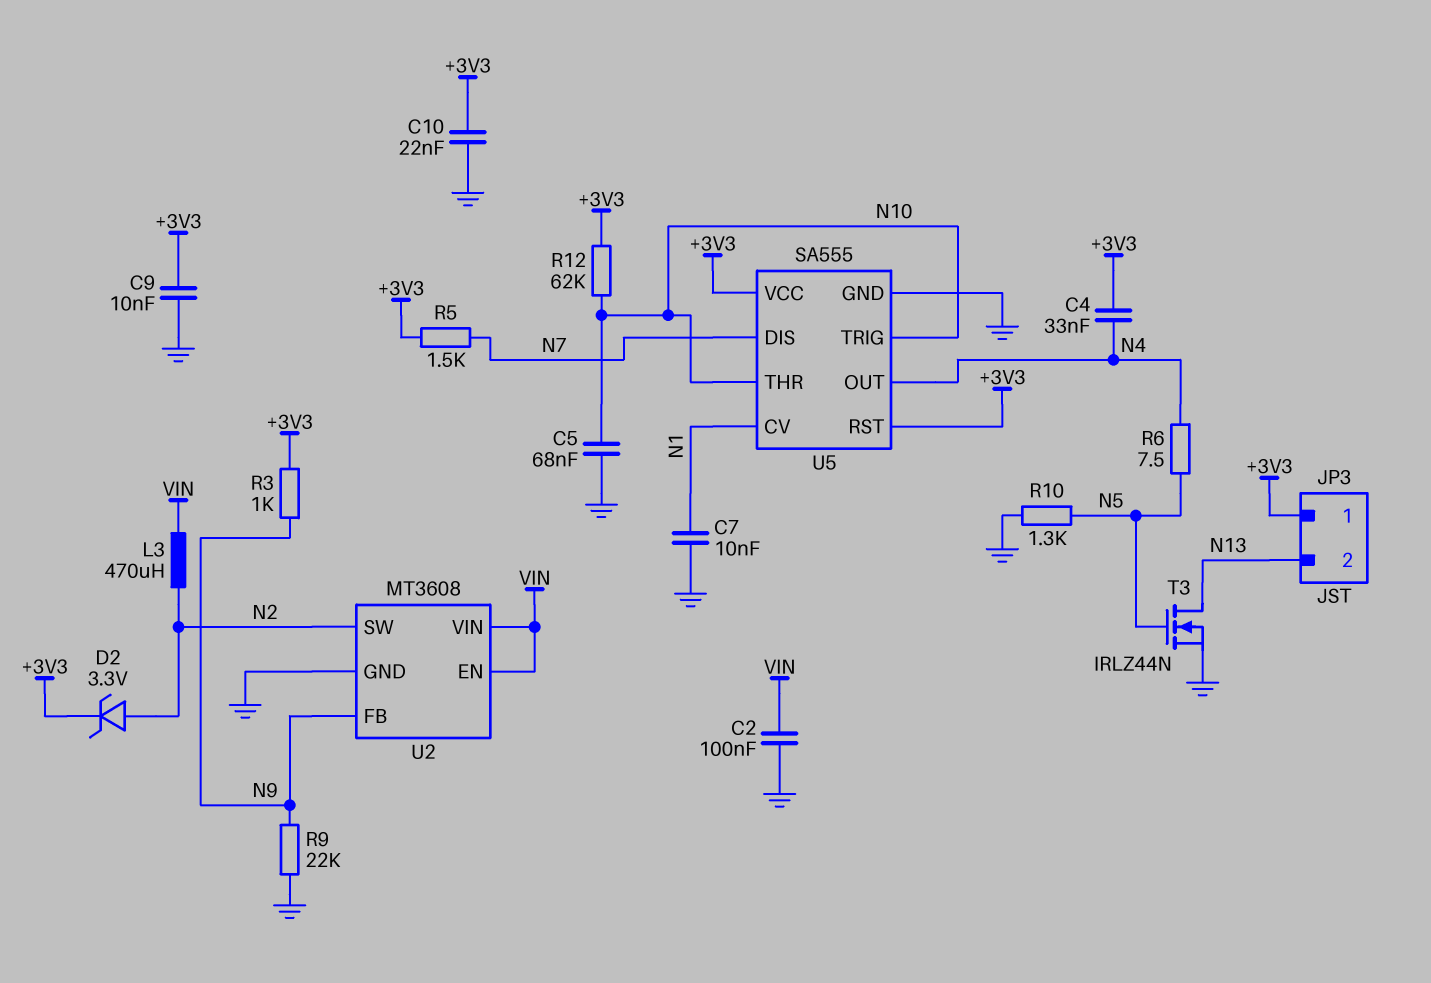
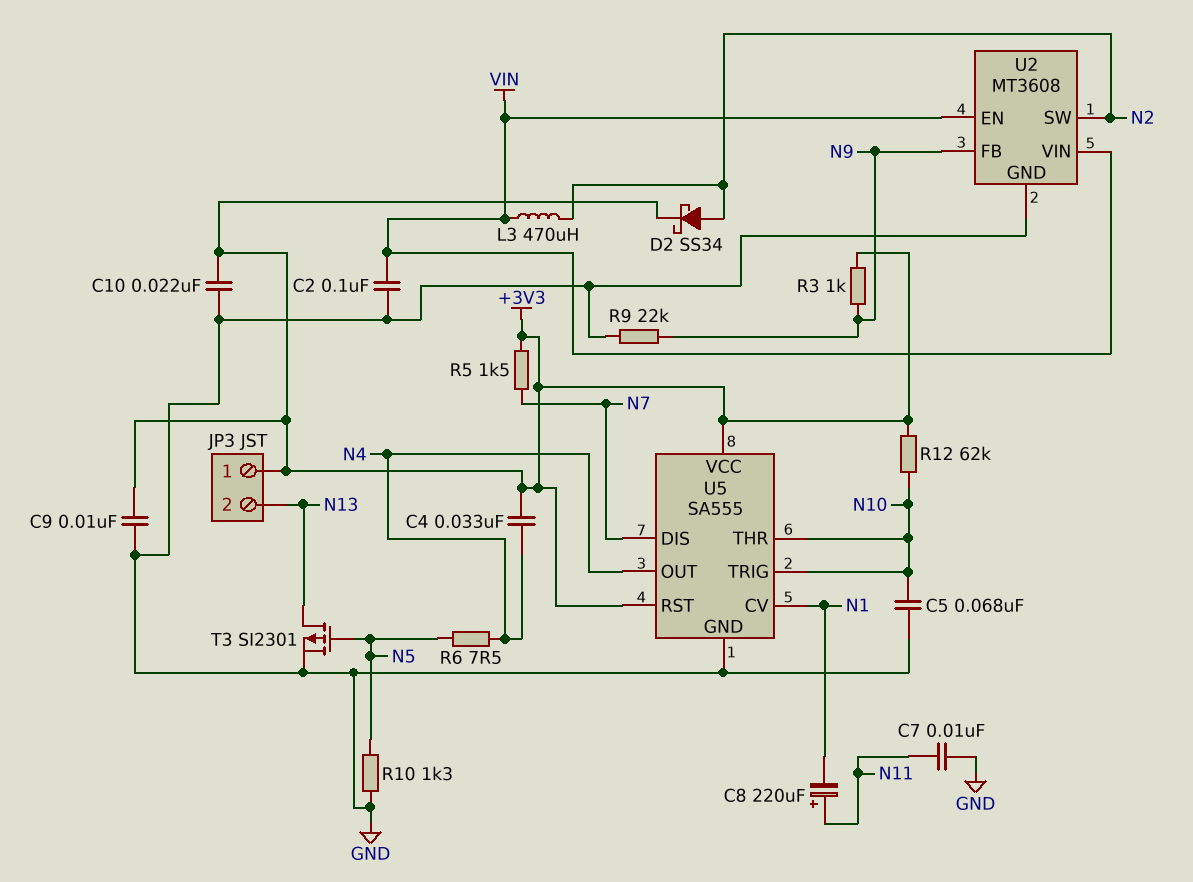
C7: 10nF (GND, N1) -> 10nF (GND, N11)
C8: none -> 220uF (plus N11, minus N1)
D2: zener 3.3V (A N2, K +3V3) -> schottky SS34 (A N2, K +3V3)
T3: NMOS IRLZ44N (G N5, D N13, S GND) -> PMOS SI2301 (G N5, D N13, S GND)

